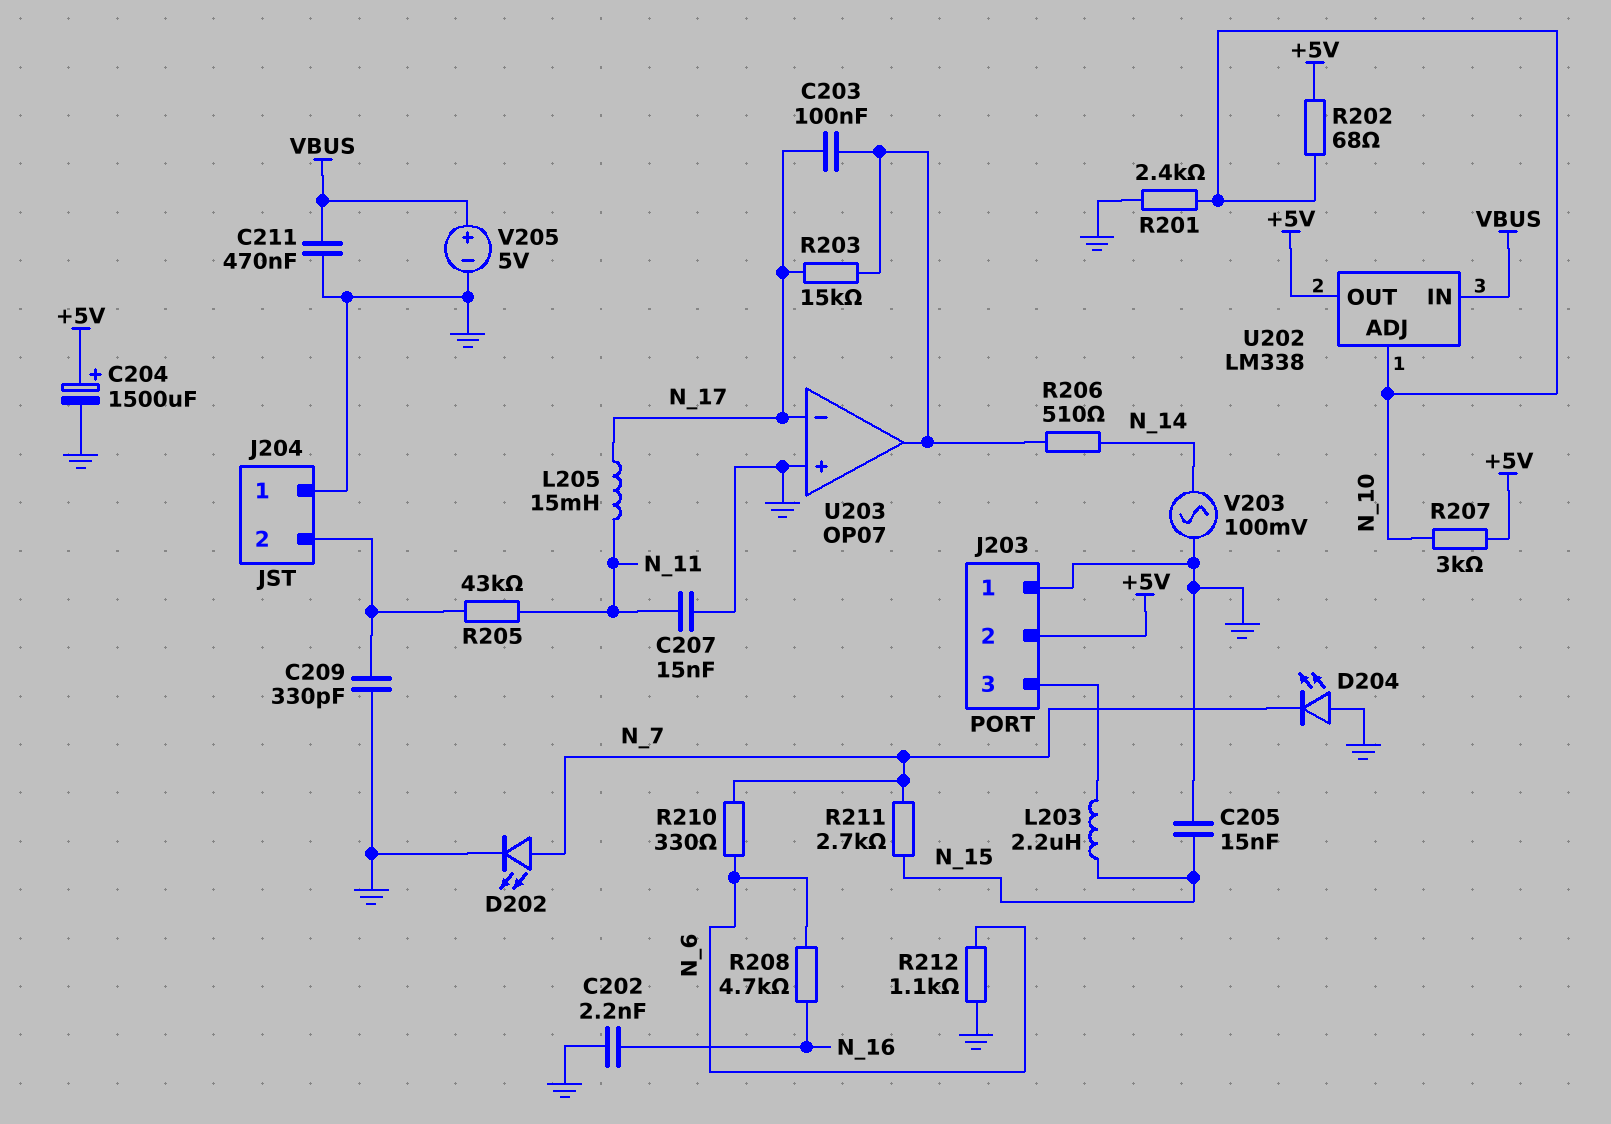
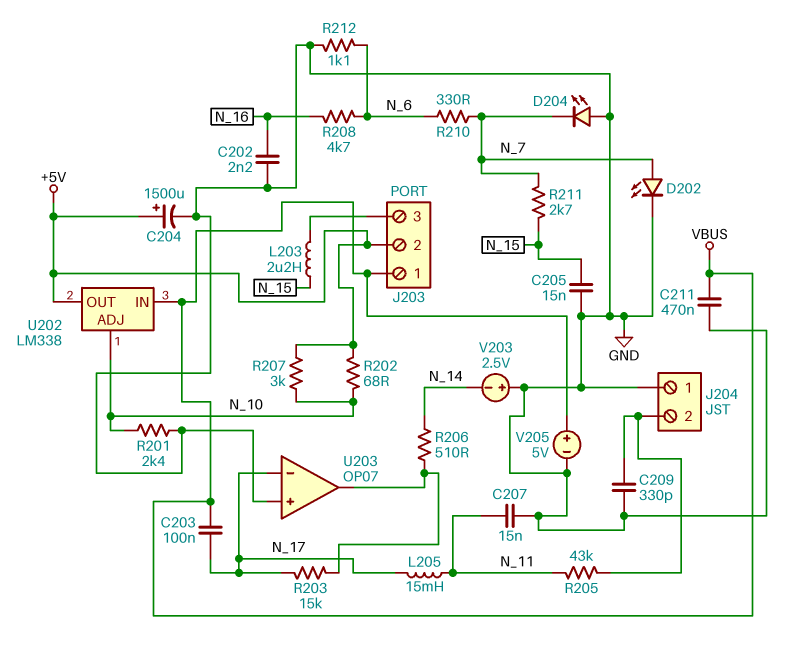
C203: 100nF (N_17, U203/out) -> 100nF (N_17, VBUS)
J203 pin 1: GND -> VBUS
V203: AC 100mV (GND, N_14) -> 2.5V (plus GND, minus N_14)

